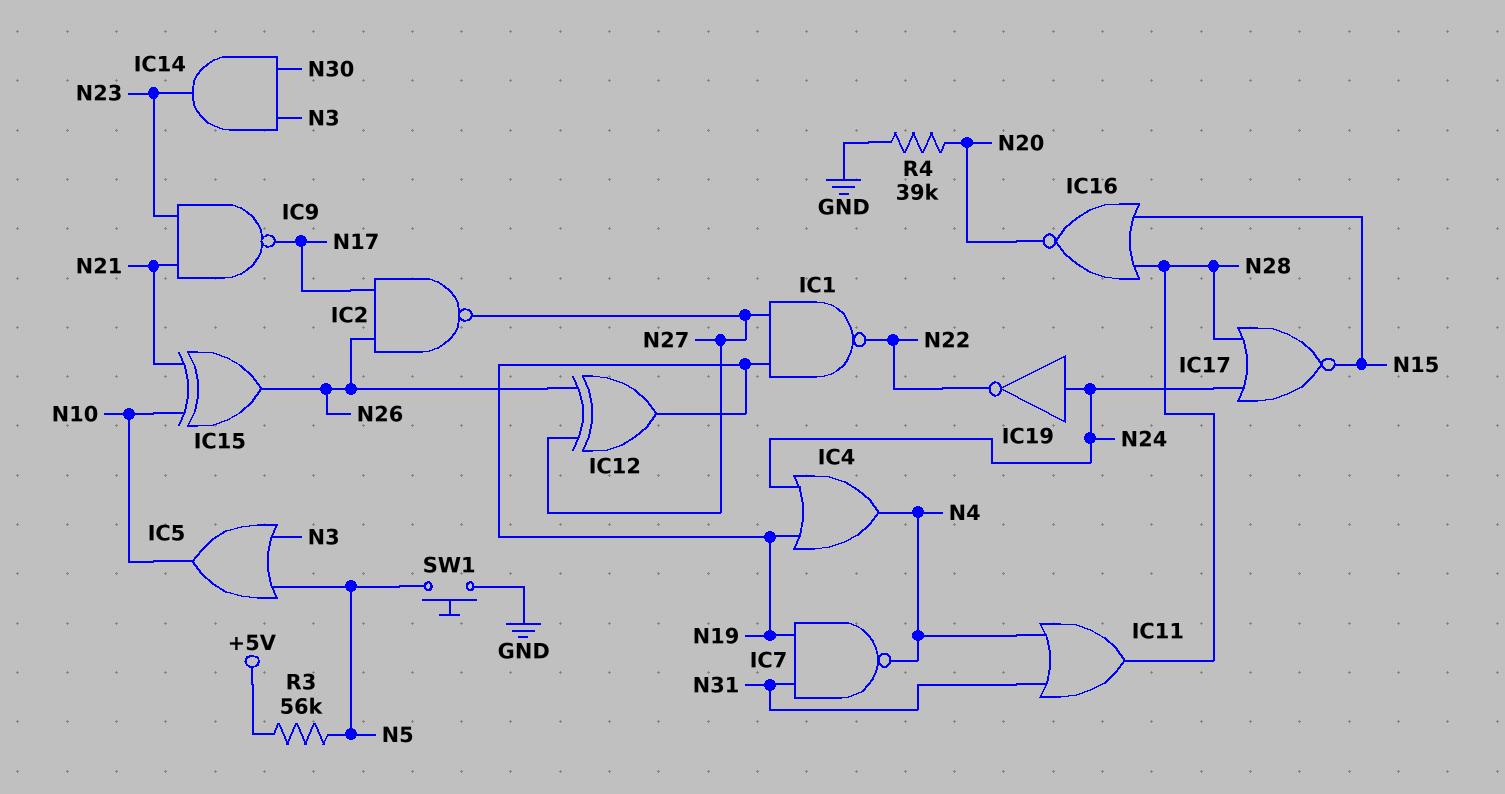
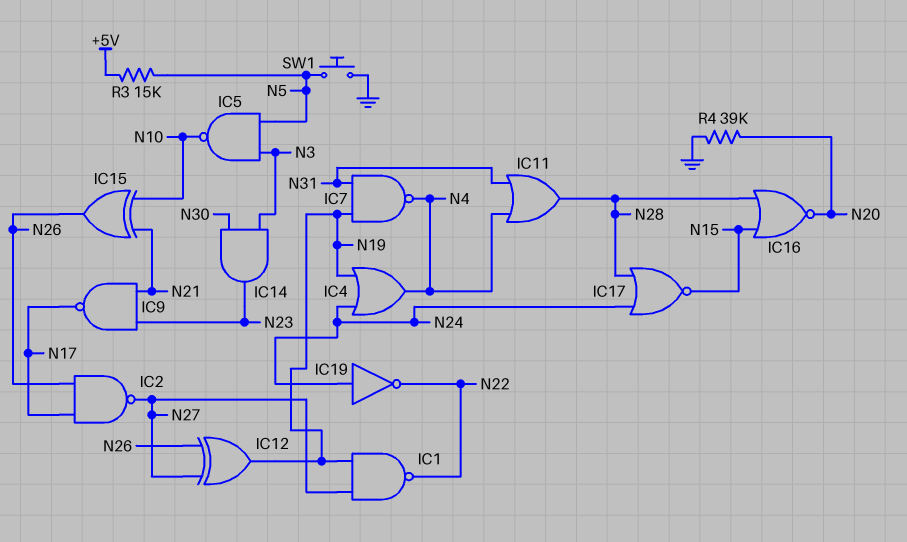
IC5: OR (in N3, in N5, out N10) -> NAND (in N3, in N5, out N10)
R3: 56k (+5V, N5) -> 15k (+5V, N5)

